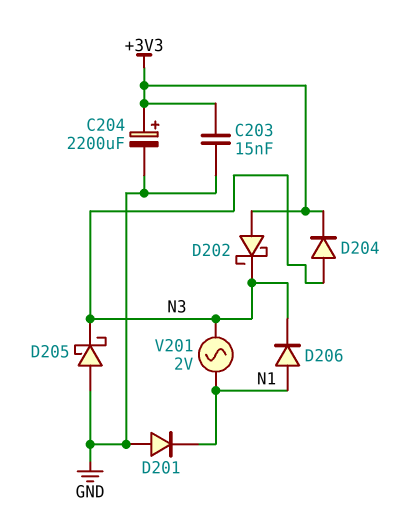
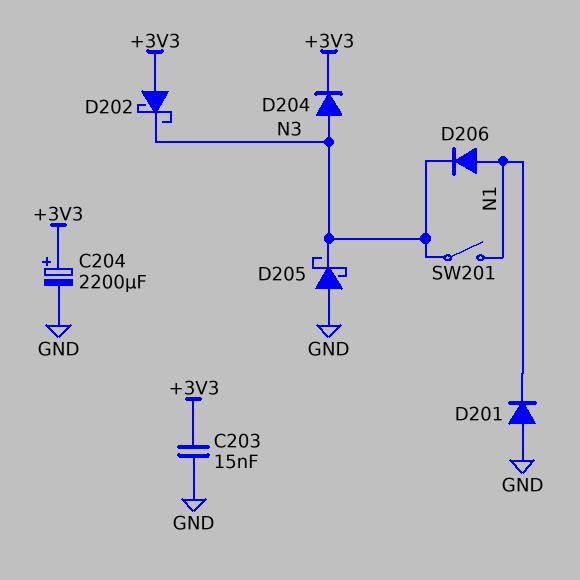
SW201: none -> switch (N1, N3)
V201: AC 2V (N1, N3) -> none

